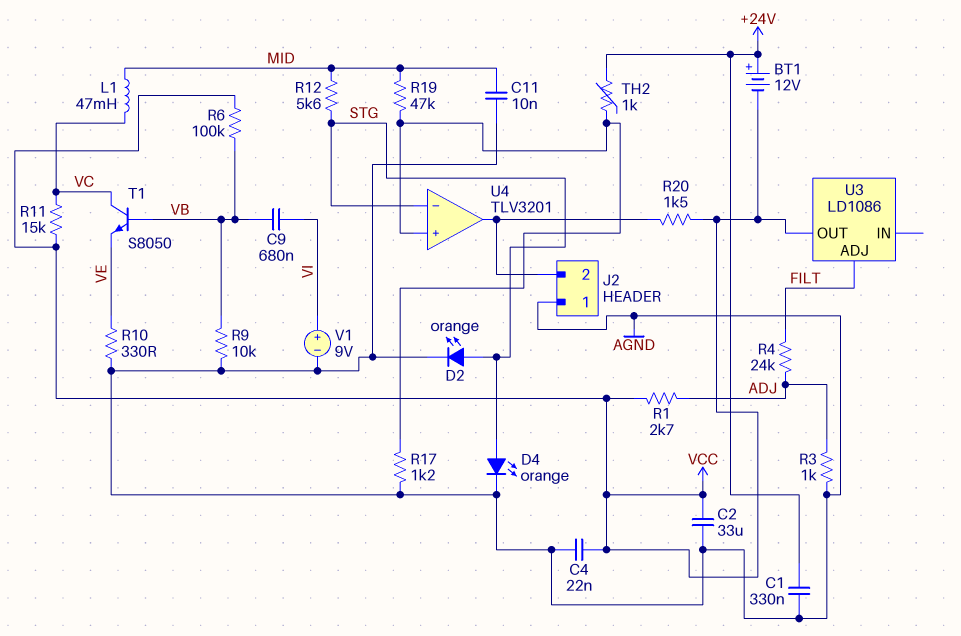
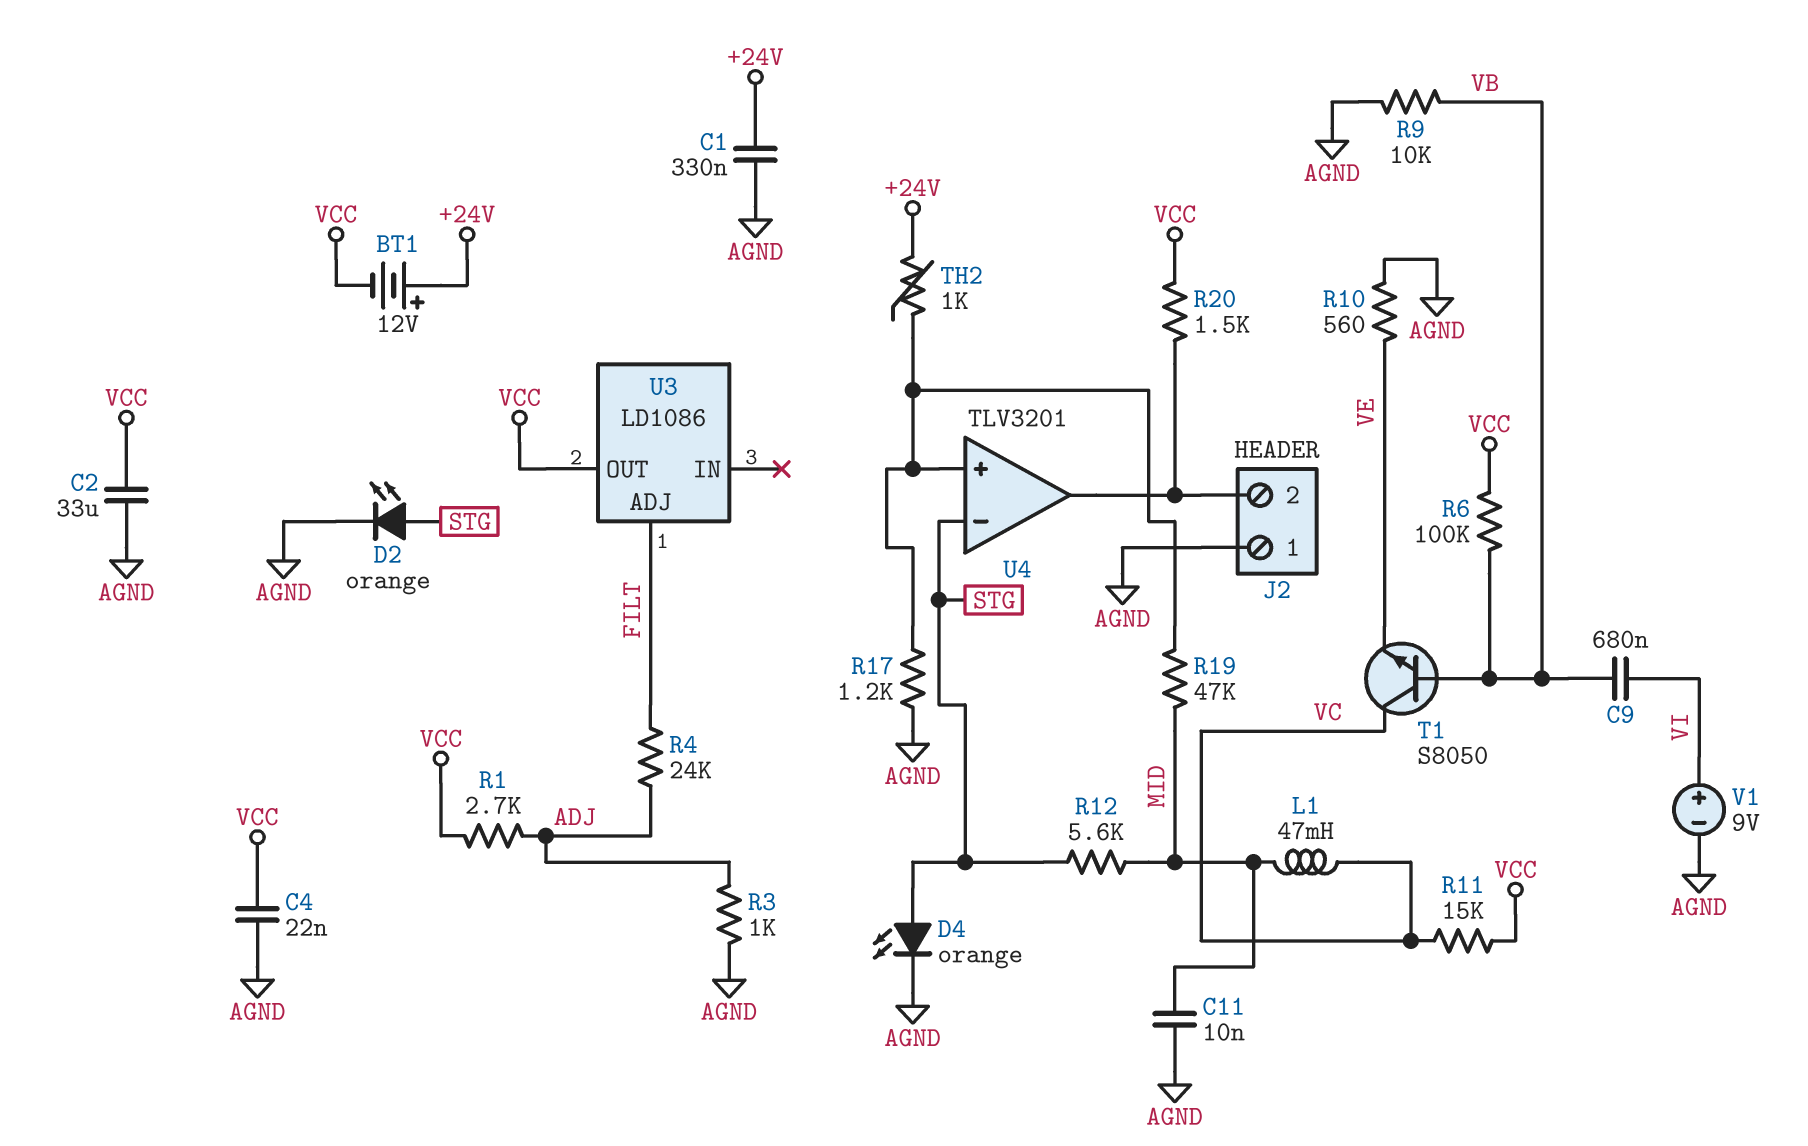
R10: 330 (AGND, VE) -> 560 (AGND, VE)

